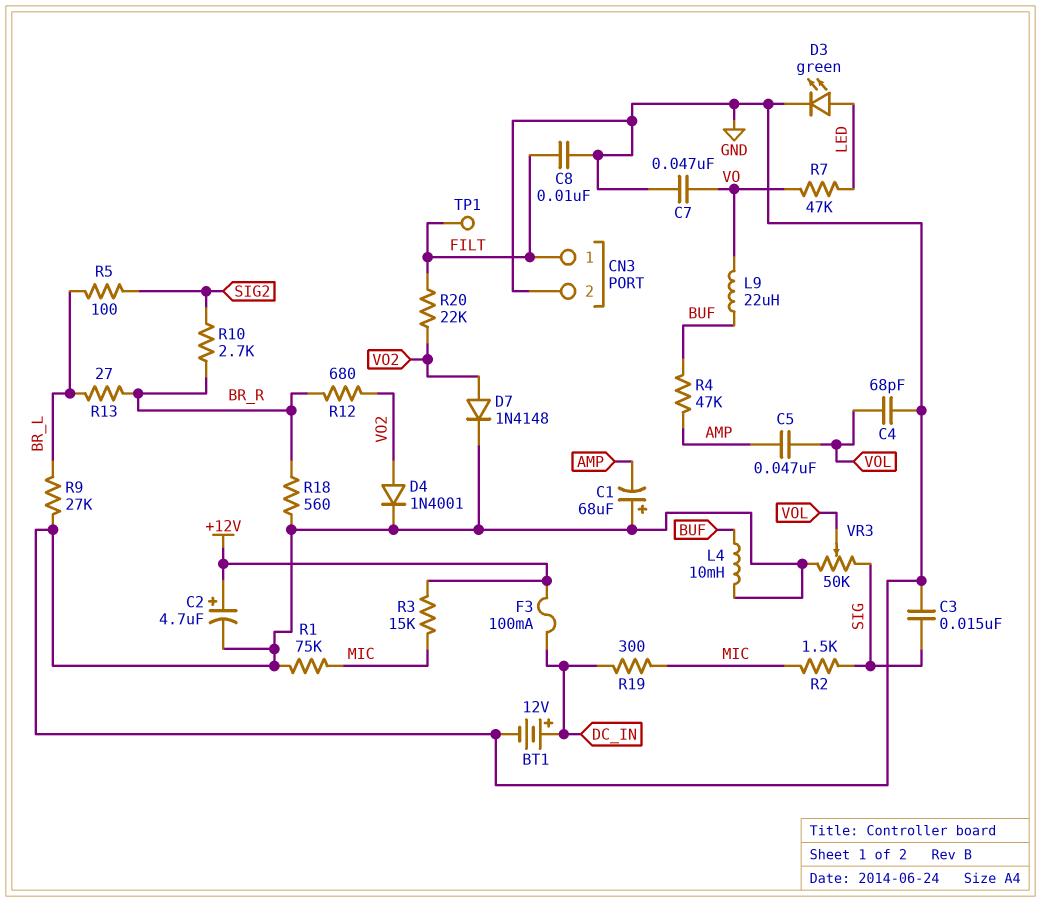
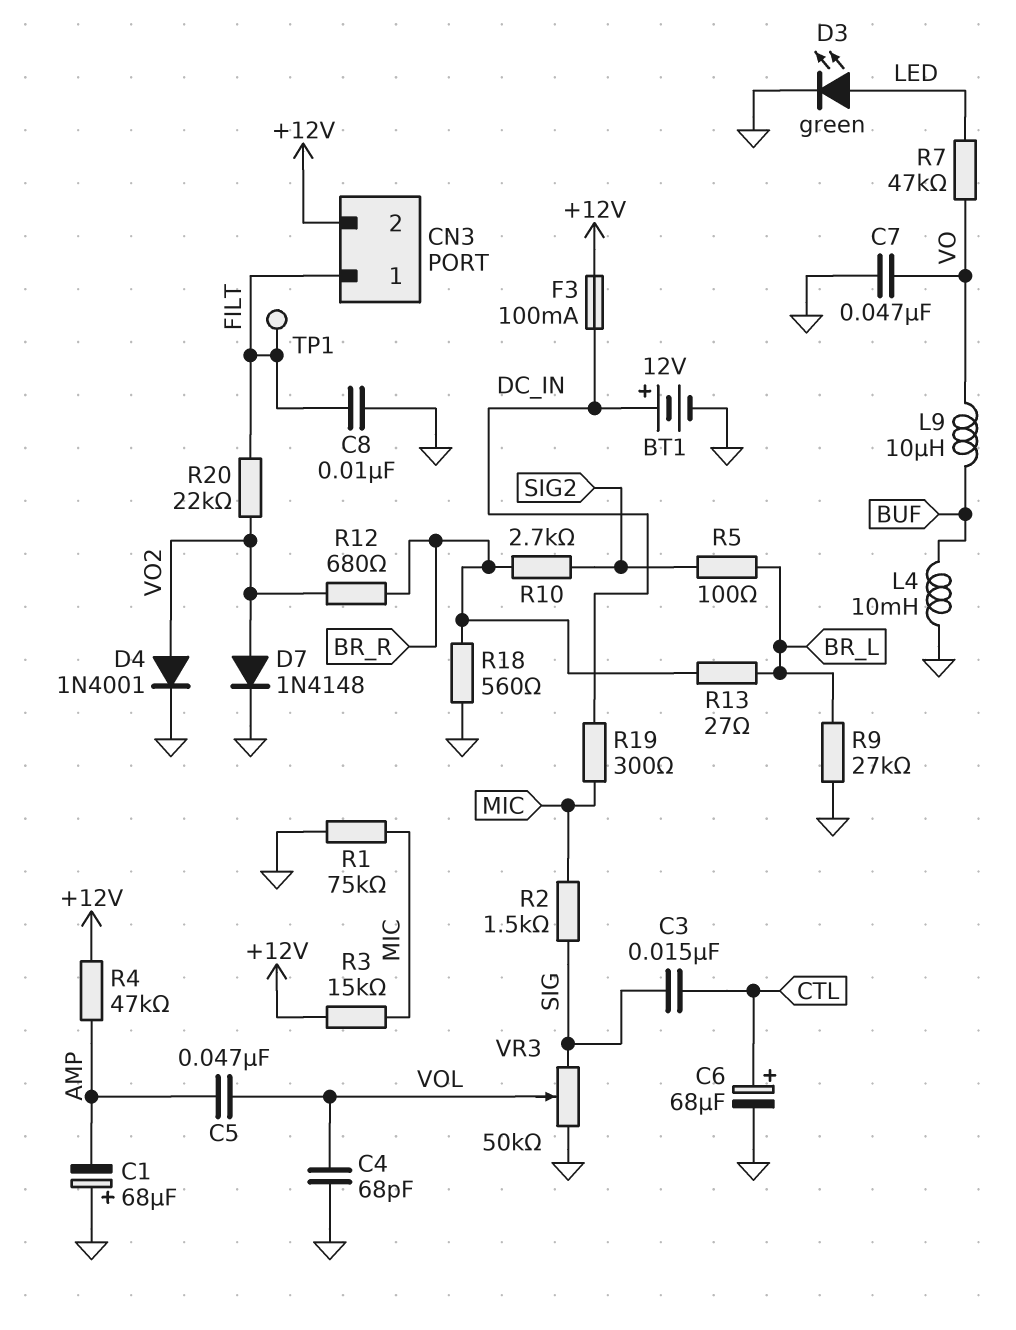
C2: 4.7uF (plus +12V, minus GND) -> none
C3: 15nF (GND, SIG) -> 15nF (CTL, SIG)
C6: none -> 68uF (plus CTL, minus GND)
CN3 pin 2: GND -> +12V
L9: 22uH (BUF, VO) -> 10uH (BUF, VO)
R4: 47k (AMP, BUF) -> 47k (+12V, AMP)

